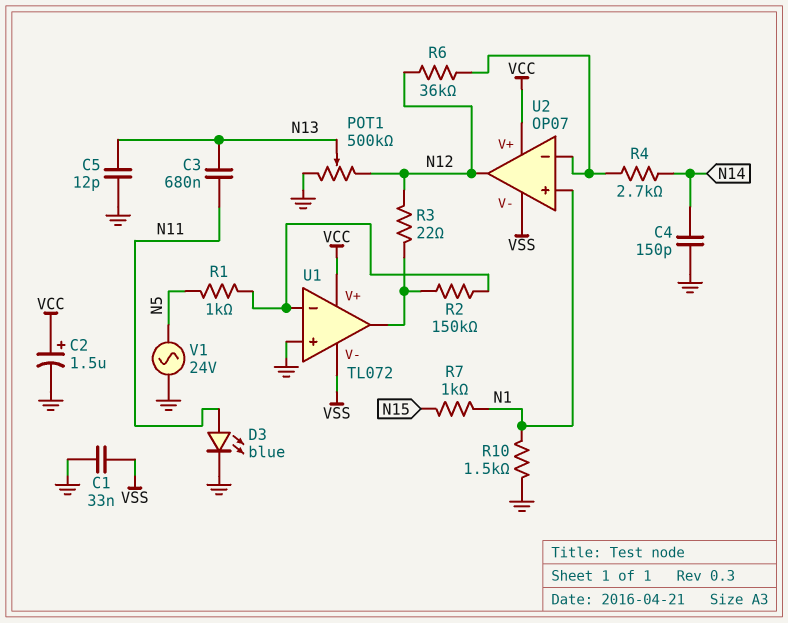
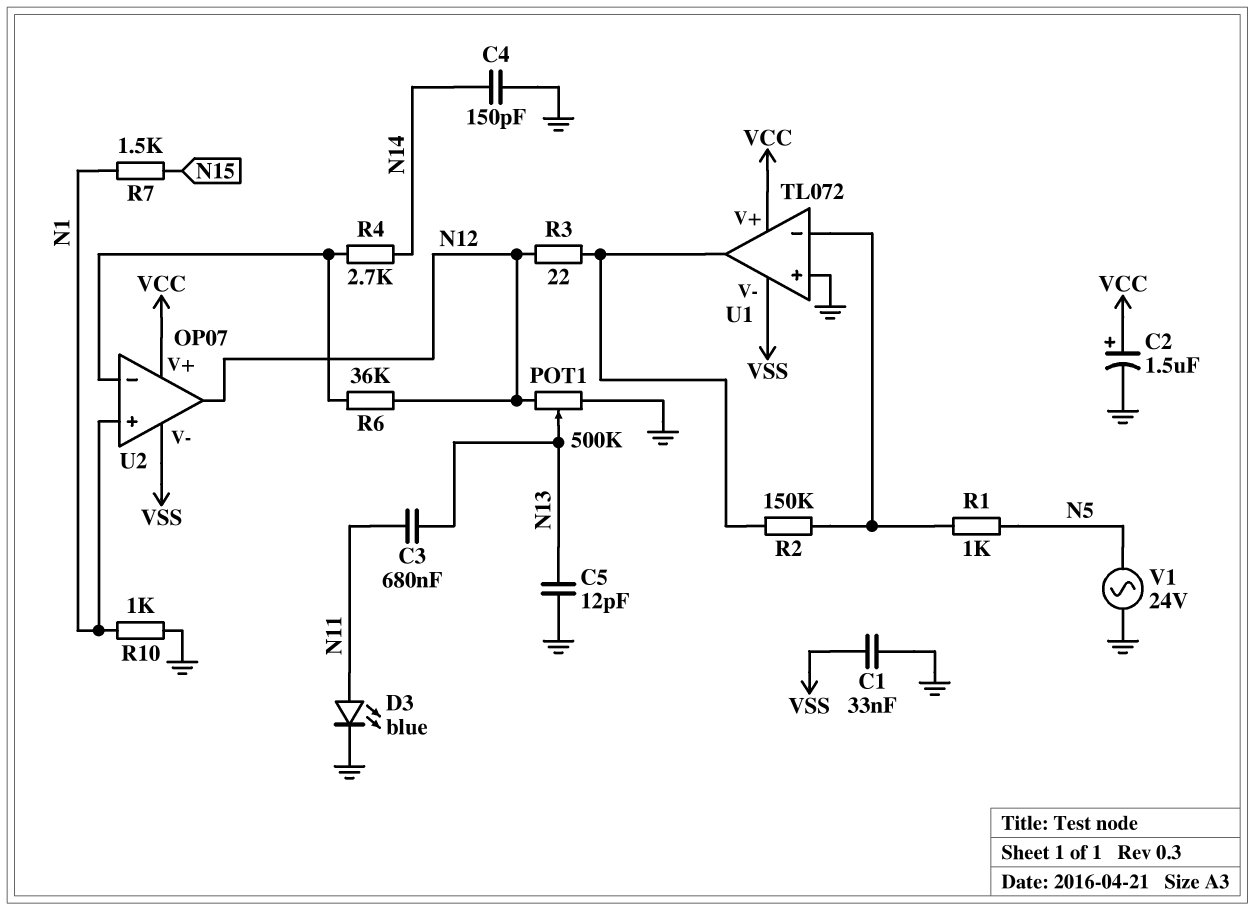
R7: 1k (N1, N15) -> 1.5k (N1, N15)
R10: 1.5k (GND, N1) -> 1k (GND, N1)

